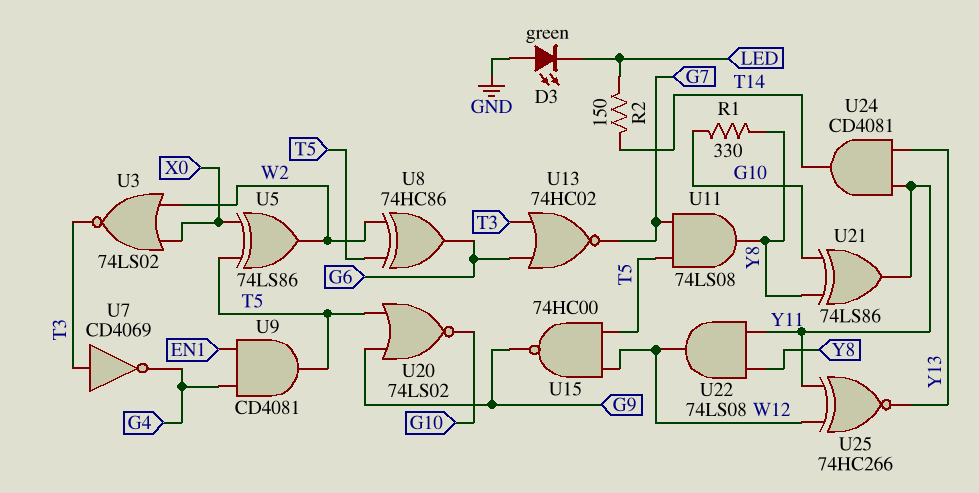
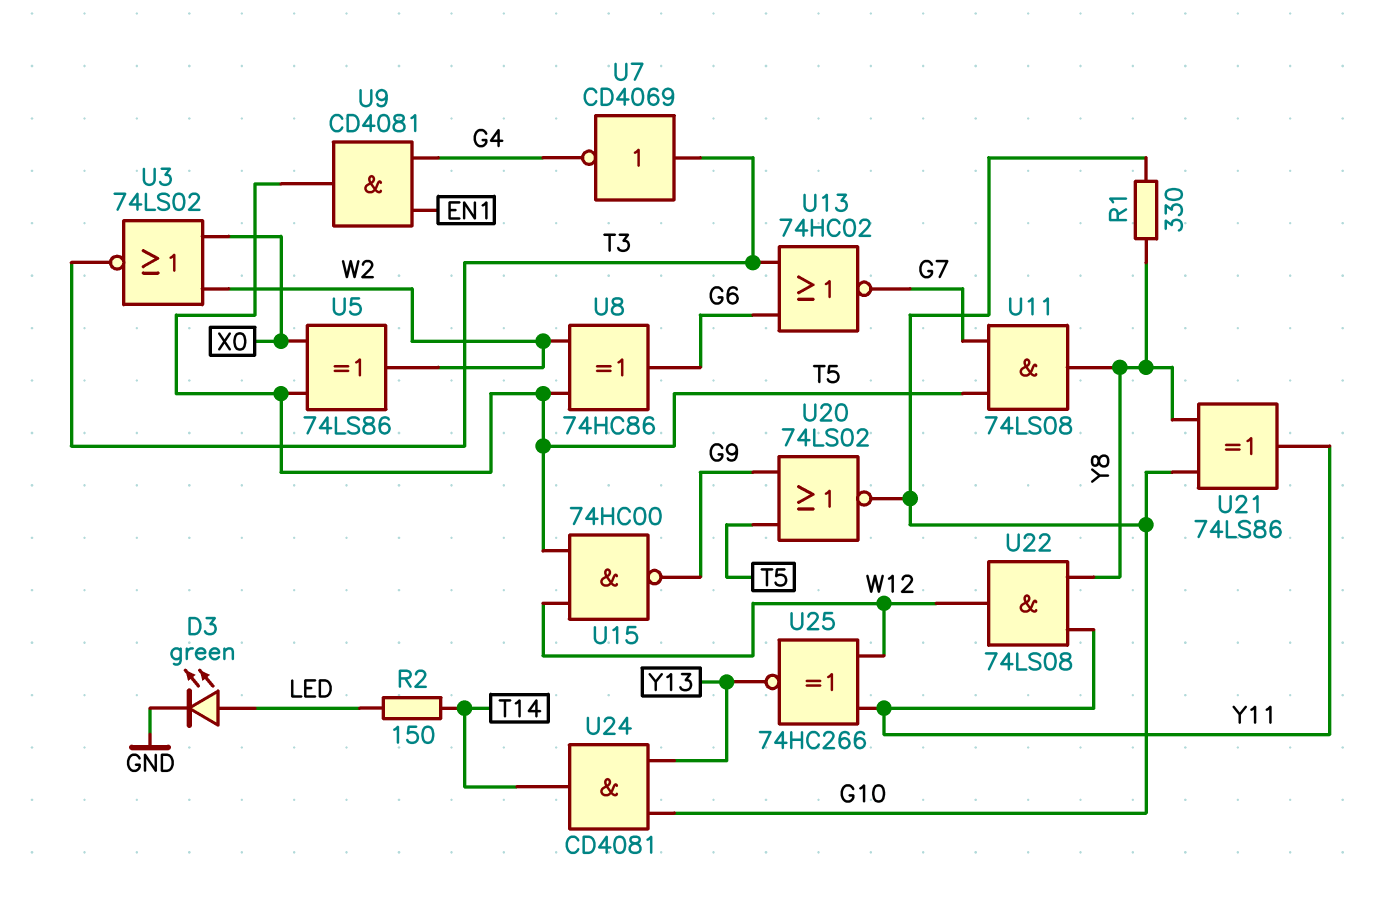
D3: LED green (A GND, K LED) -> LED green (A LED, K GND)
U24: AND CD4081 (in Y11, in Y13, out T14) -> AND CD4081 (in G10, in Y13, out T14)

